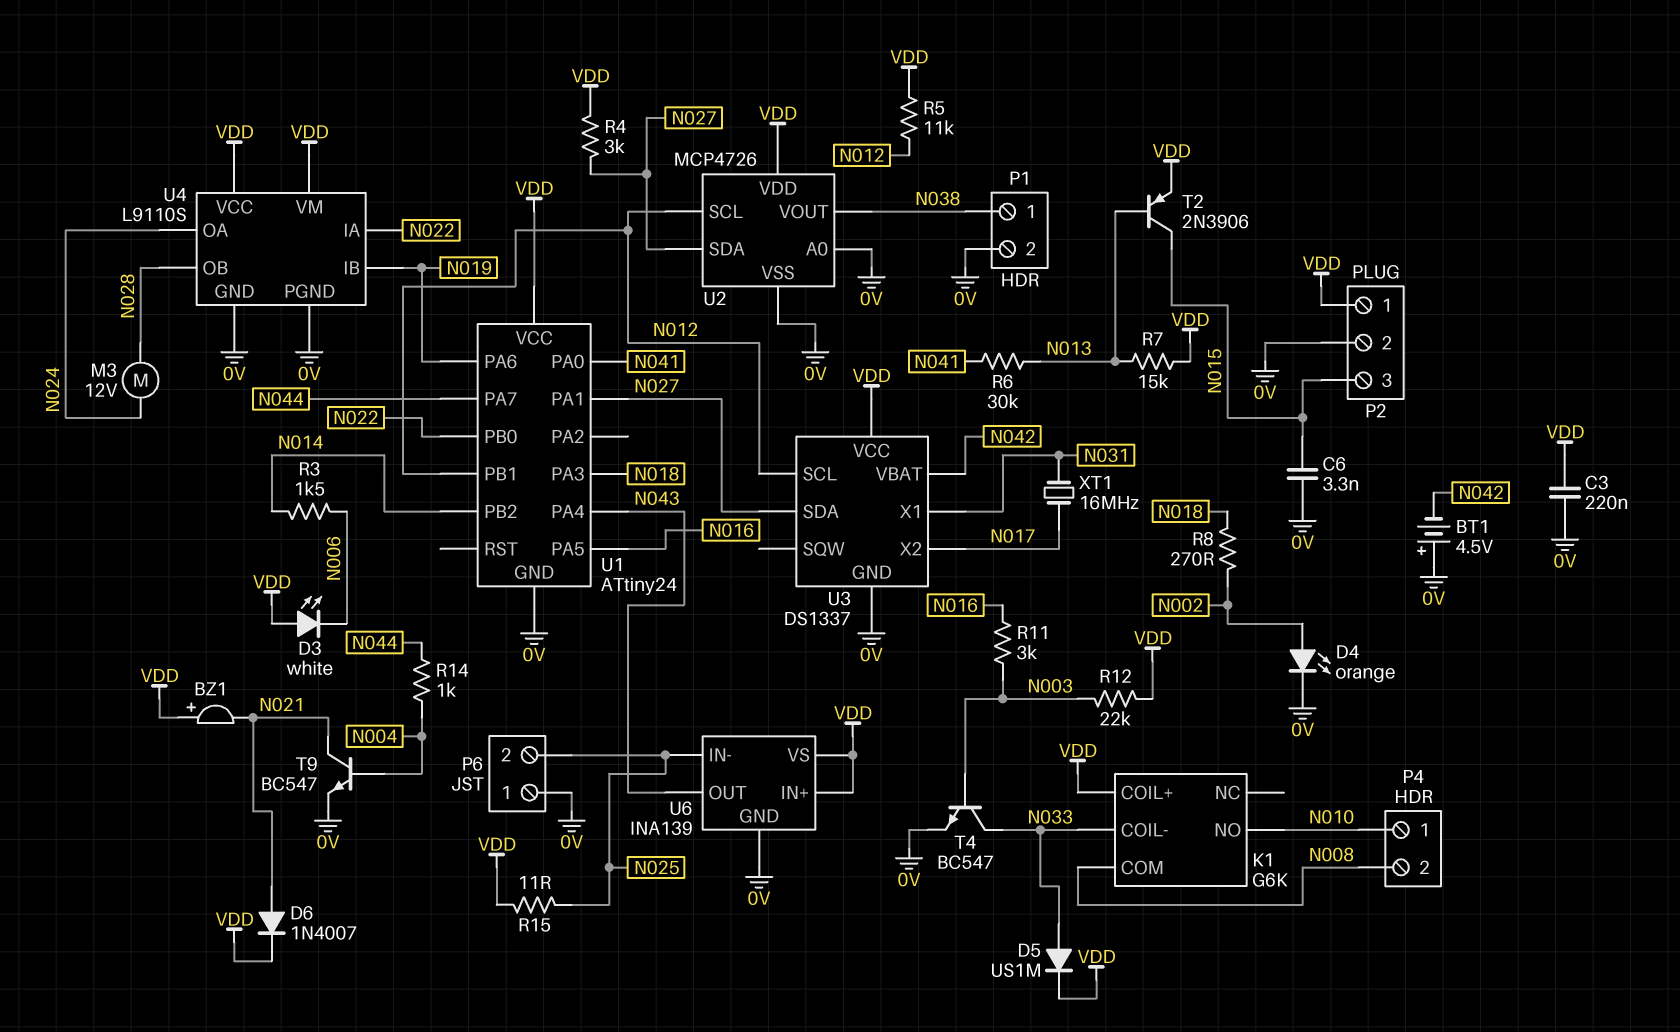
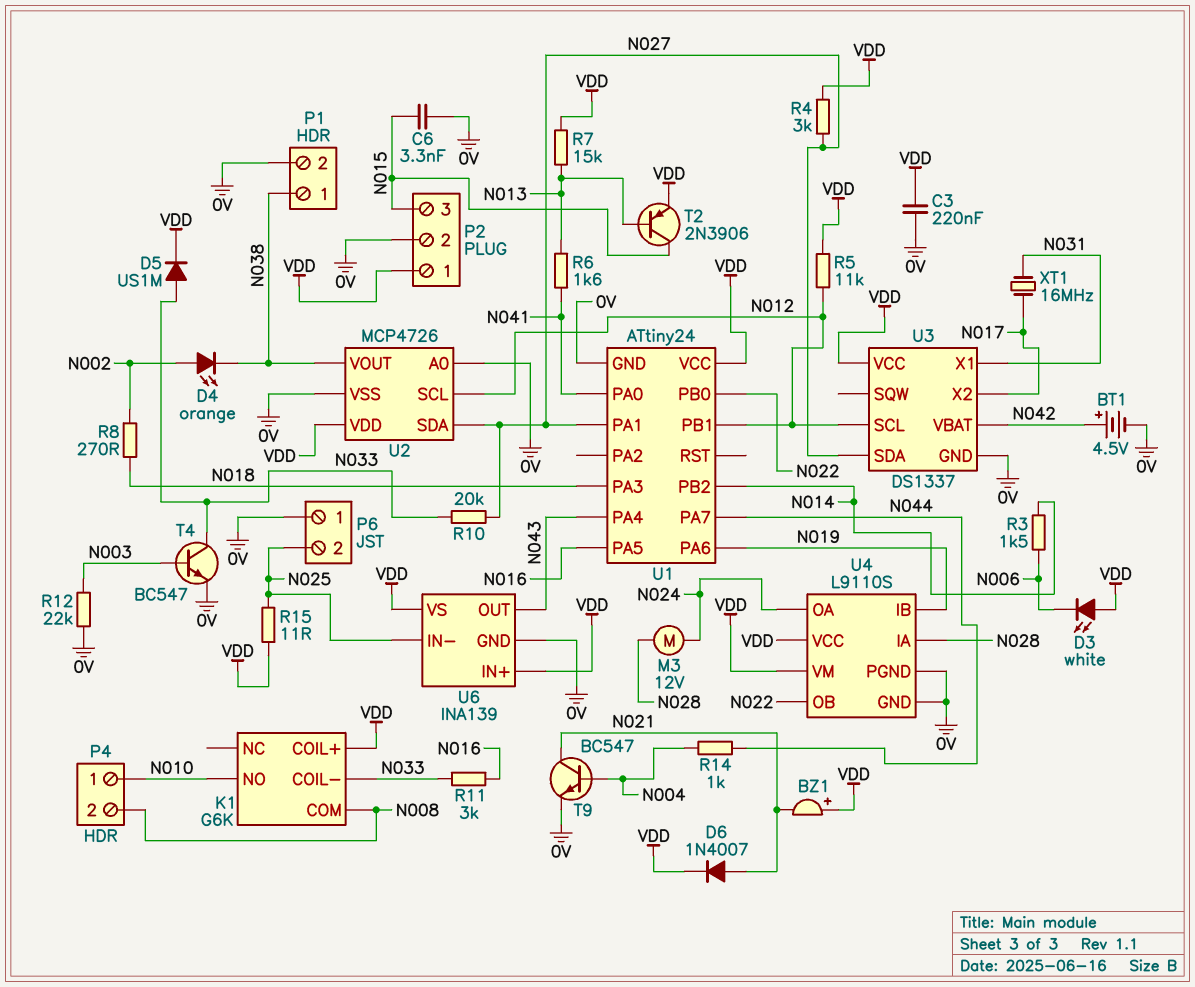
BT1: 4.5V (plus 0V, minus N042) -> 4.5V (plus N042, minus 0V)
D4: LED orange (A N002, K 0V) -> LED orange (A N002, K N038)
R6: 30k (N013, N041) -> 1.6k (N013, N041)
R10: none -> 20k (N027, N033)
R11: 3k (N003, N016) -> 3k (N016, N033)
R12: 22k (N003, VDD) -> 22k (0V, N003)
U4 pin IA: N022 -> N028
U4 pin OB: N028 -> N022

